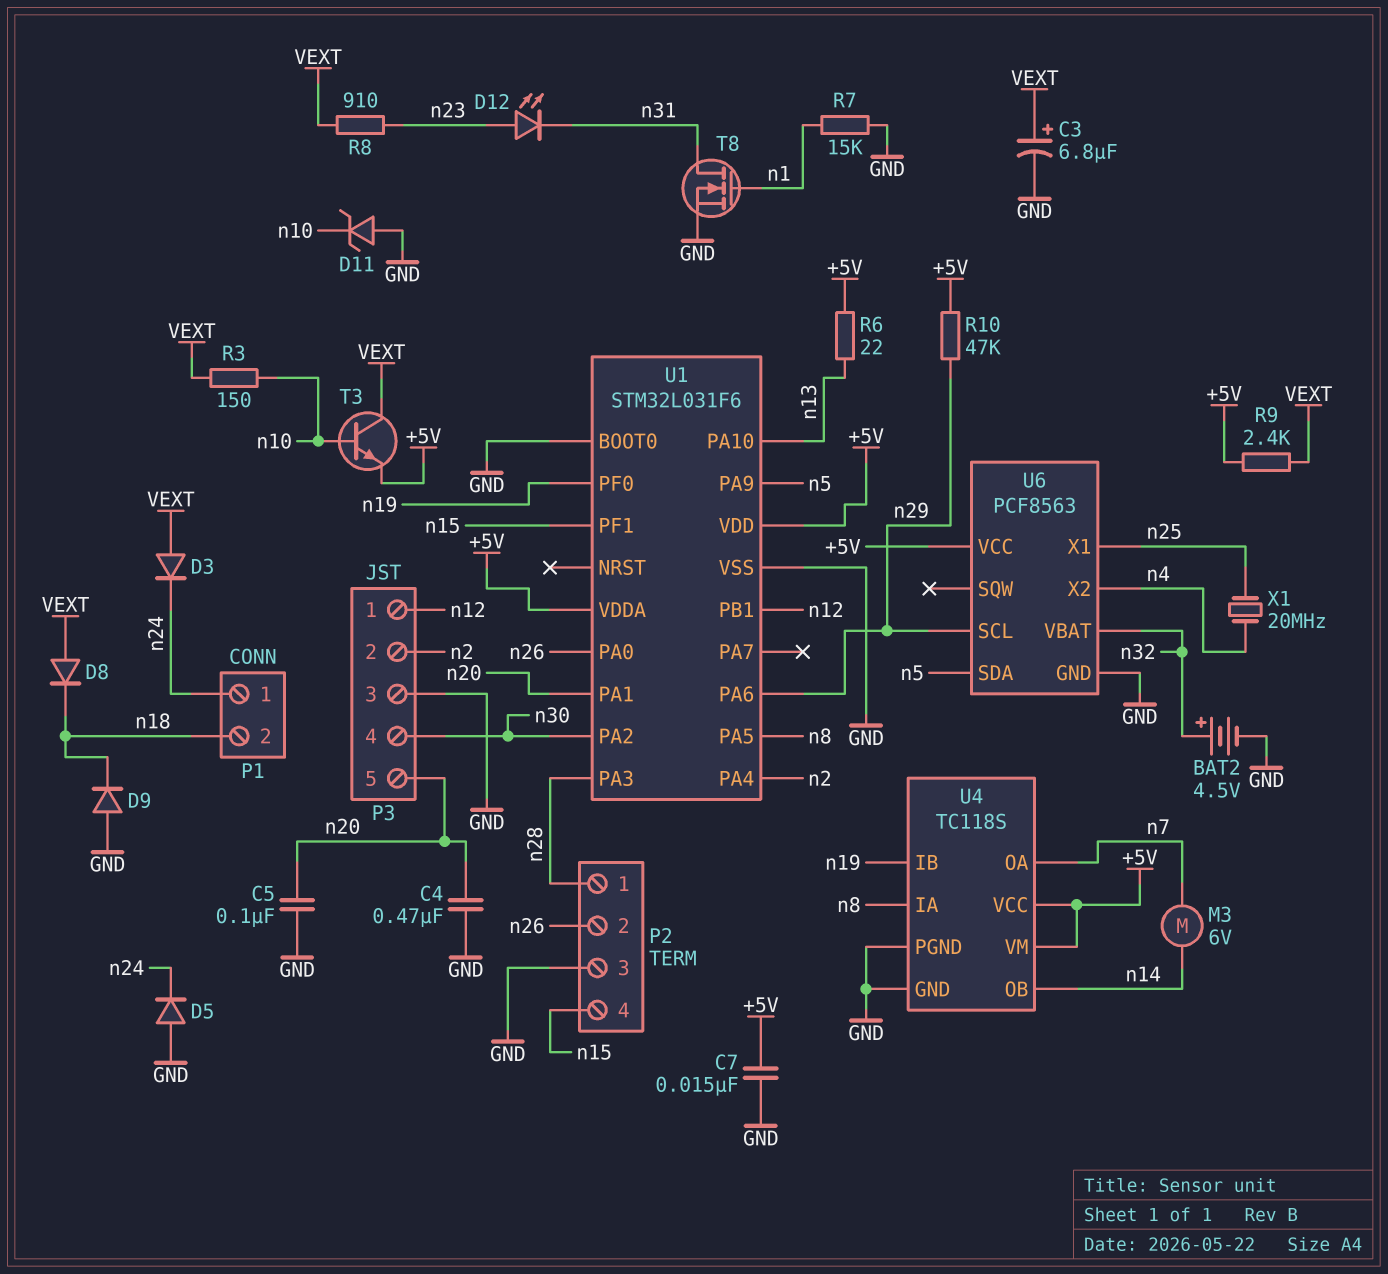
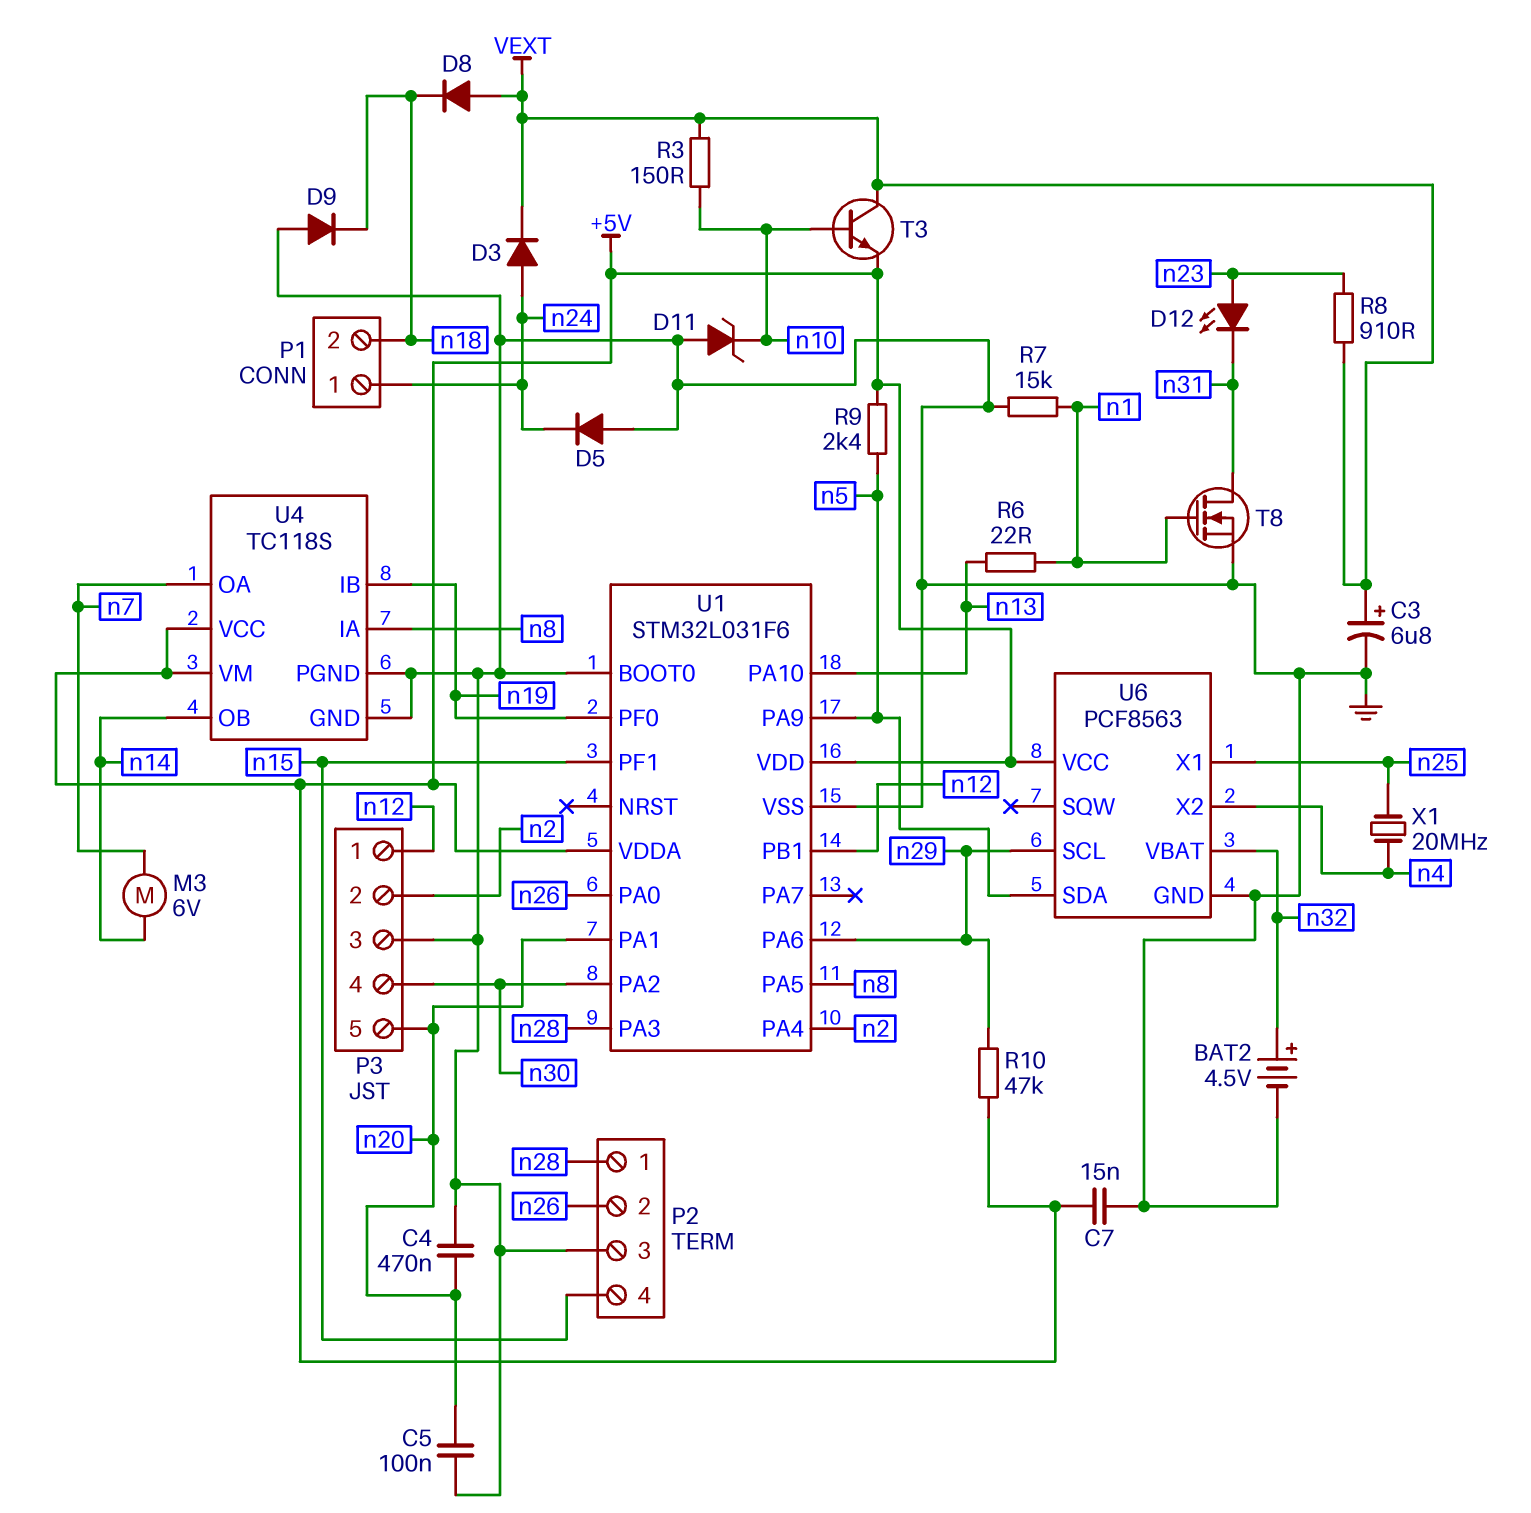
D3: diode (A VEXT, K n24) -> diode (A n24, K VEXT)
R6: 22 (+5V, n13) -> 22 (n1, n13)
R9: 2.4k (+5V, VEXT) -> 2.4k (+5V, n5)

